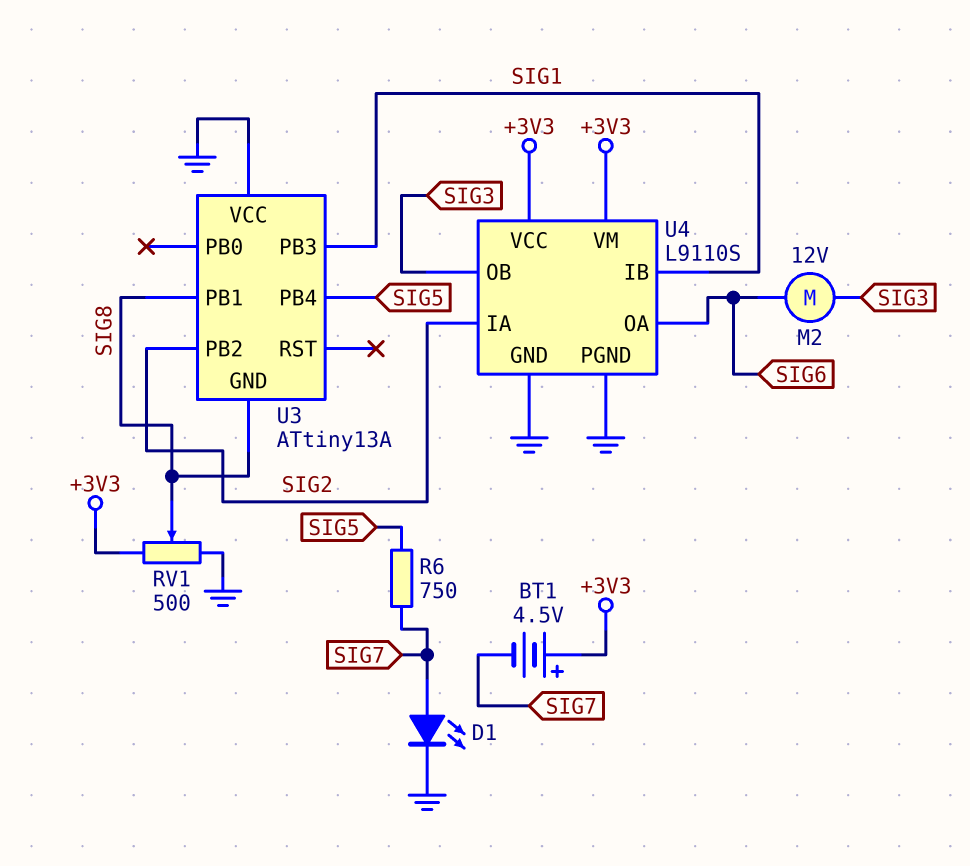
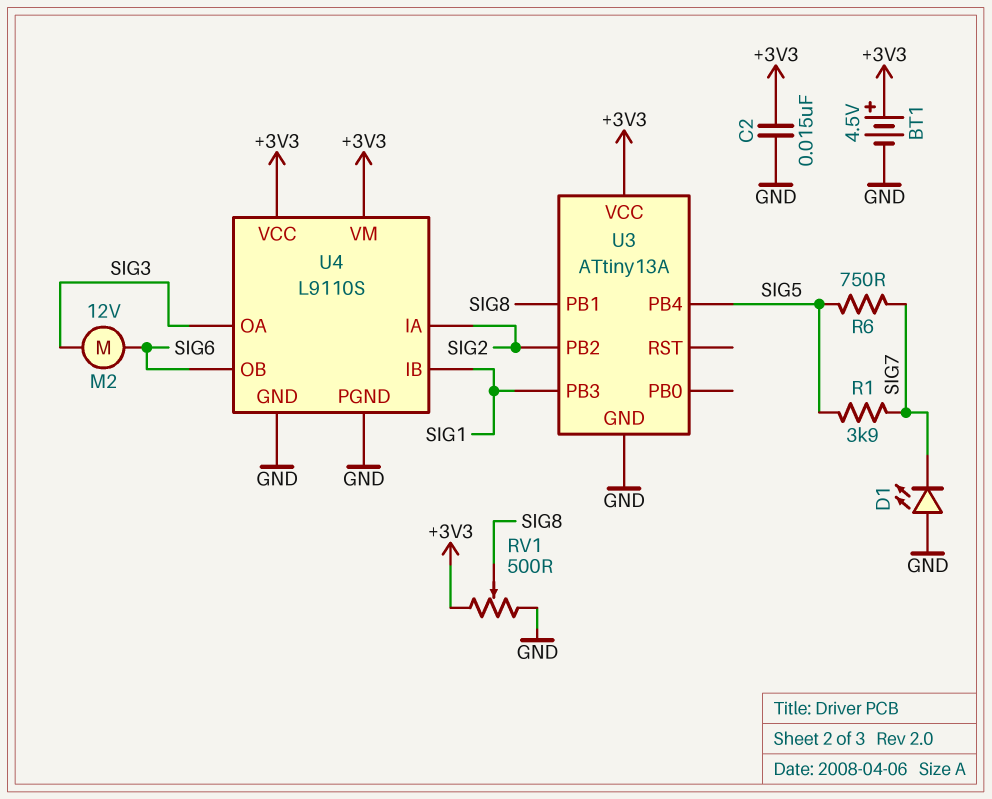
BT1: 4.5V (plus +3V3, minus SIG7) -> 4.5V (plus +3V3, minus GND)
C2: none -> 15nF (+3V3, GND)
D1: LED (A SIG7, K GND) -> LED (A GND, K SIG7)
R1: none -> 3.9k (SIG5, SIG7)
U3 pin GND: SIG8 -> GND
U3 pin VCC: GND -> +3V3
U4 pin OA: SIG6 -> SIG3
U4 pin OB: SIG3 -> SIG6

